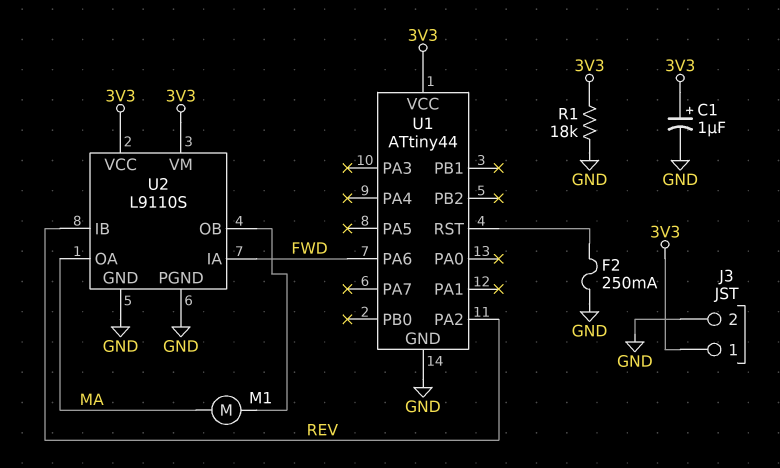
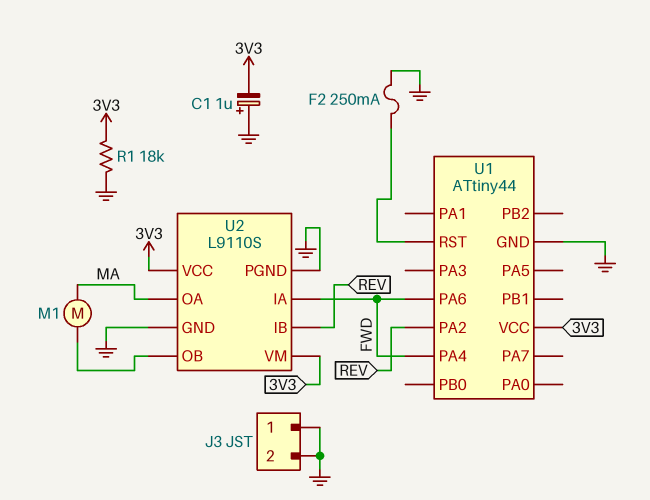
C1: 1uF (plus 3V3, minus GND) -> 1uF (plus GND, minus 3V3)
J3 pin 1: 3V3 -> GND
U1 pin PA4: none -> FWD

